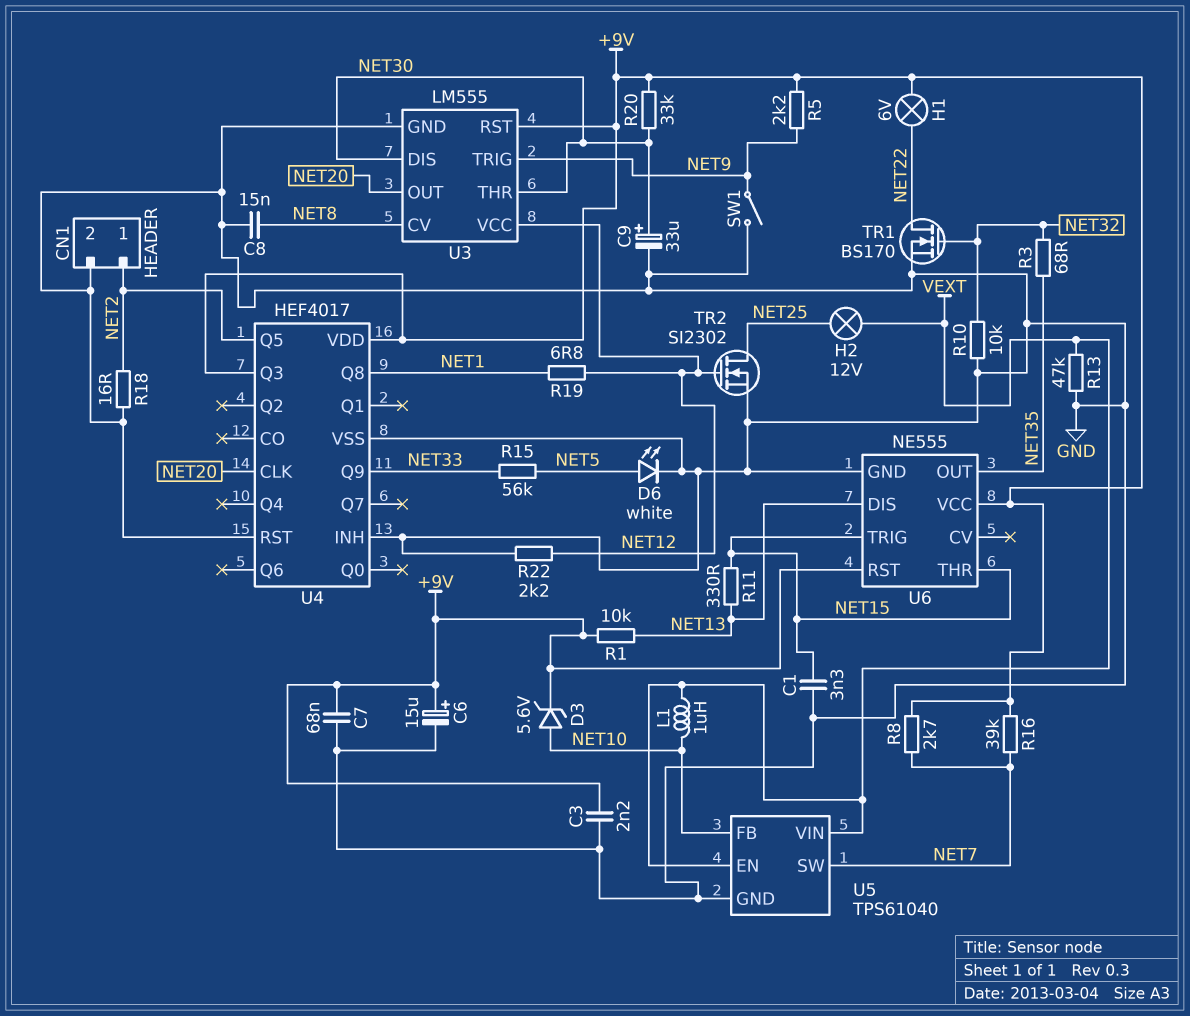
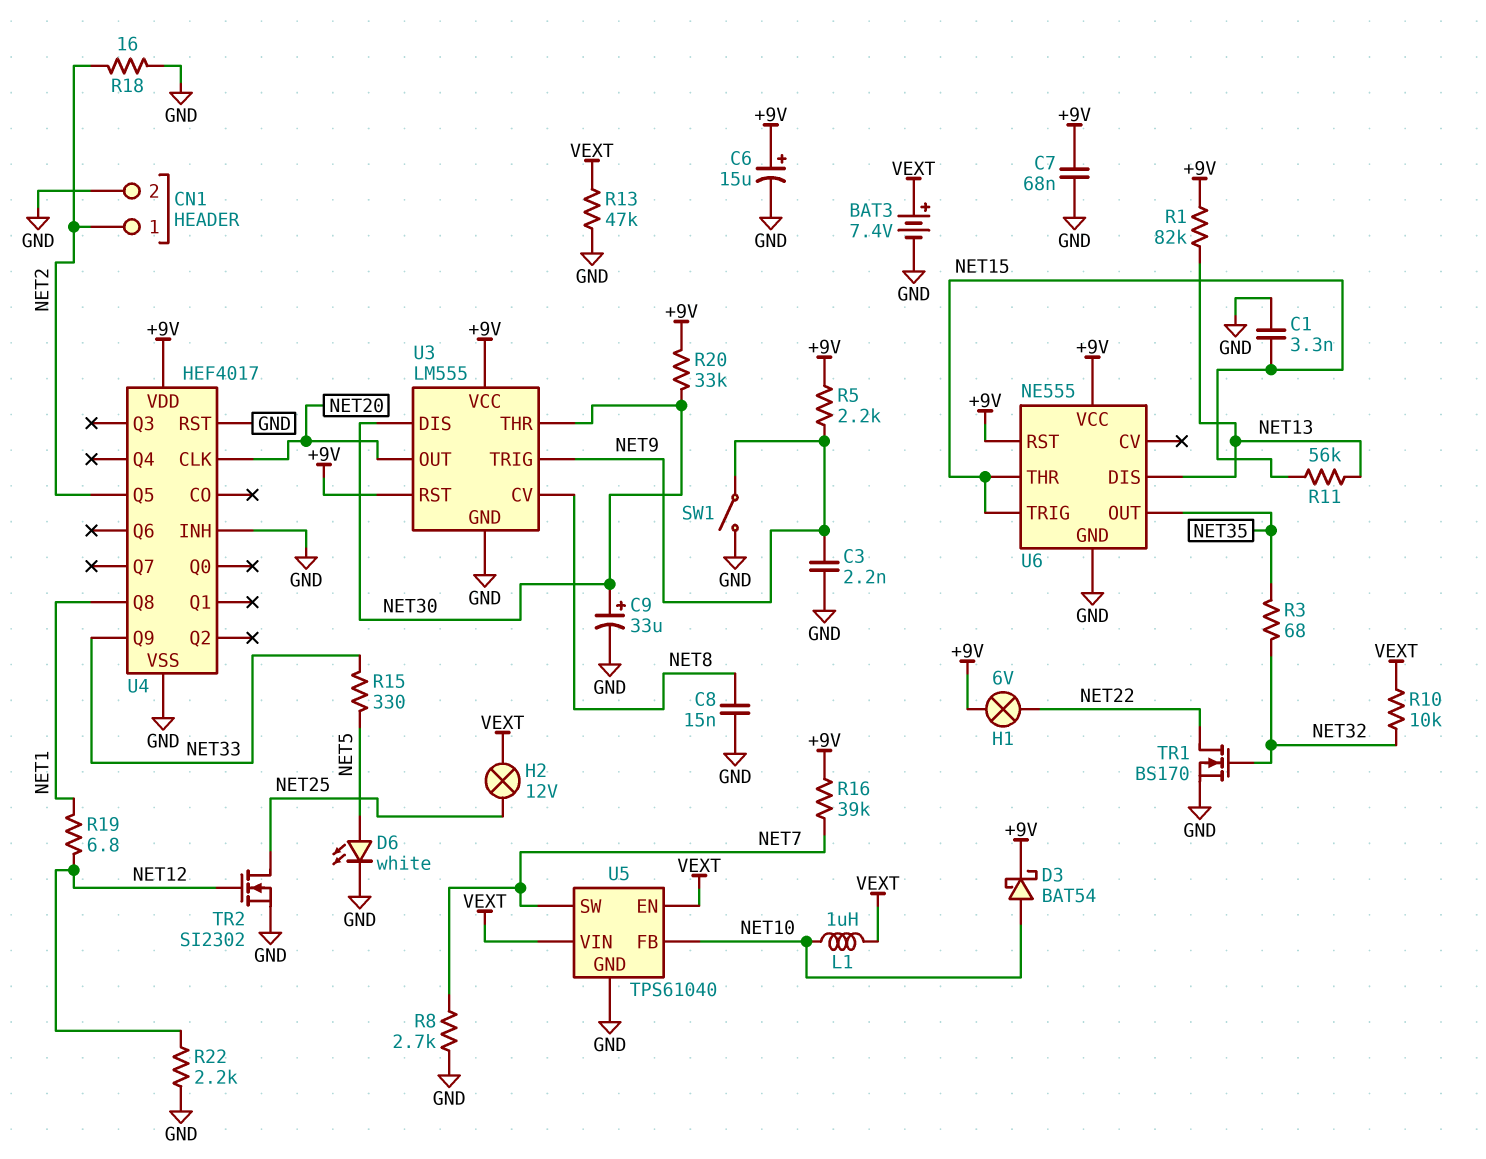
BAT3: none -> 7.4V (plus VEXT, minus GND)
C3: 2.2nF (+9V, GND) -> 2.2nF (GND, NET9)
D3: zener 5.6V (A NET10, K +9V) -> schottky BAT54 (A NET10, K +9V)
R1: 10k (+9V, NET13) -> 82k (+9V, NET13)
R8: 2.7k (+9V, NET7) -> 2.7k (GND, NET7)
R10: 10k (GND, NET32) -> 10k (NET32, VEXT)
R11: 330 (NET13, NET15) -> 56k (NET13, NET15)
R15: 56k (NET5, NET33) -> 330 (NET5, NET33)
U3 pin VCC: NET12 -> +9V
U4 pin Q3: +9V -> none

